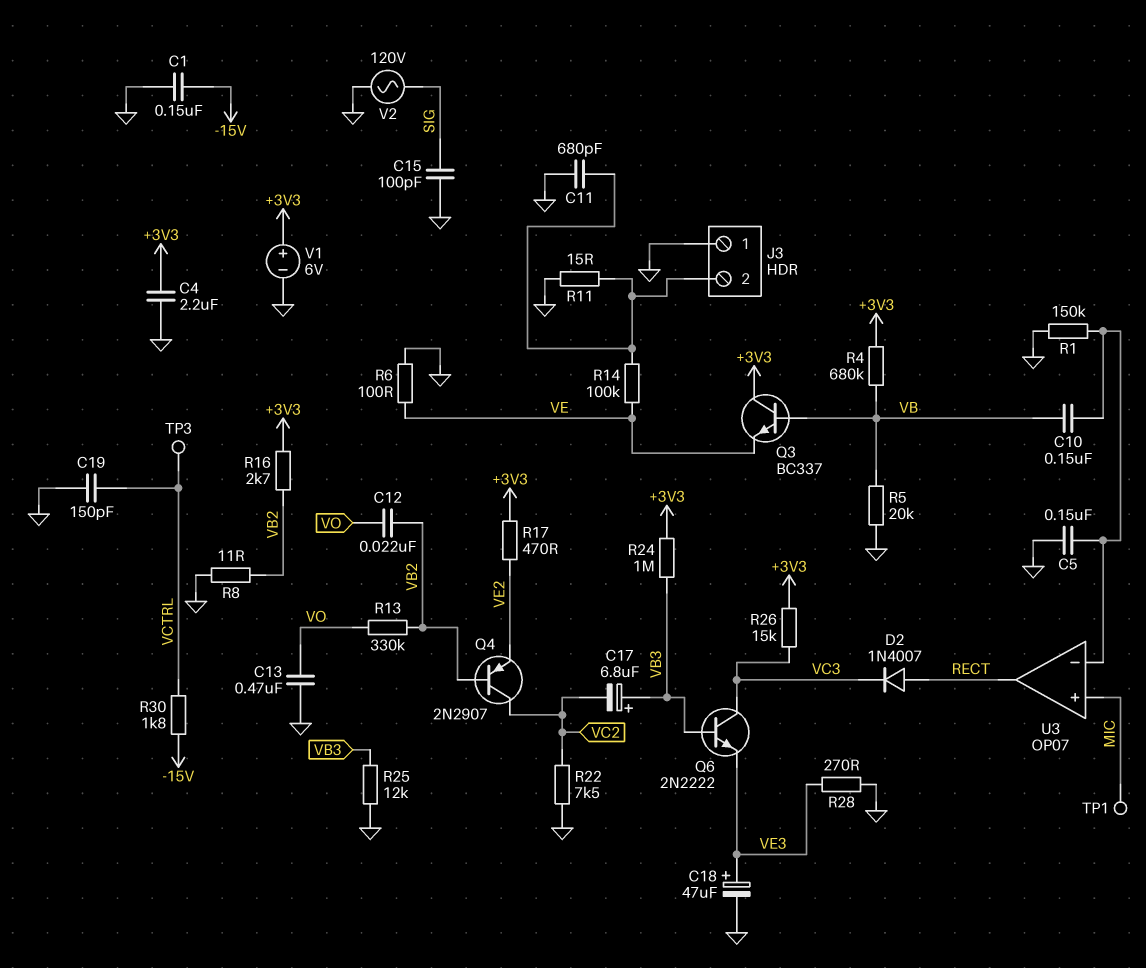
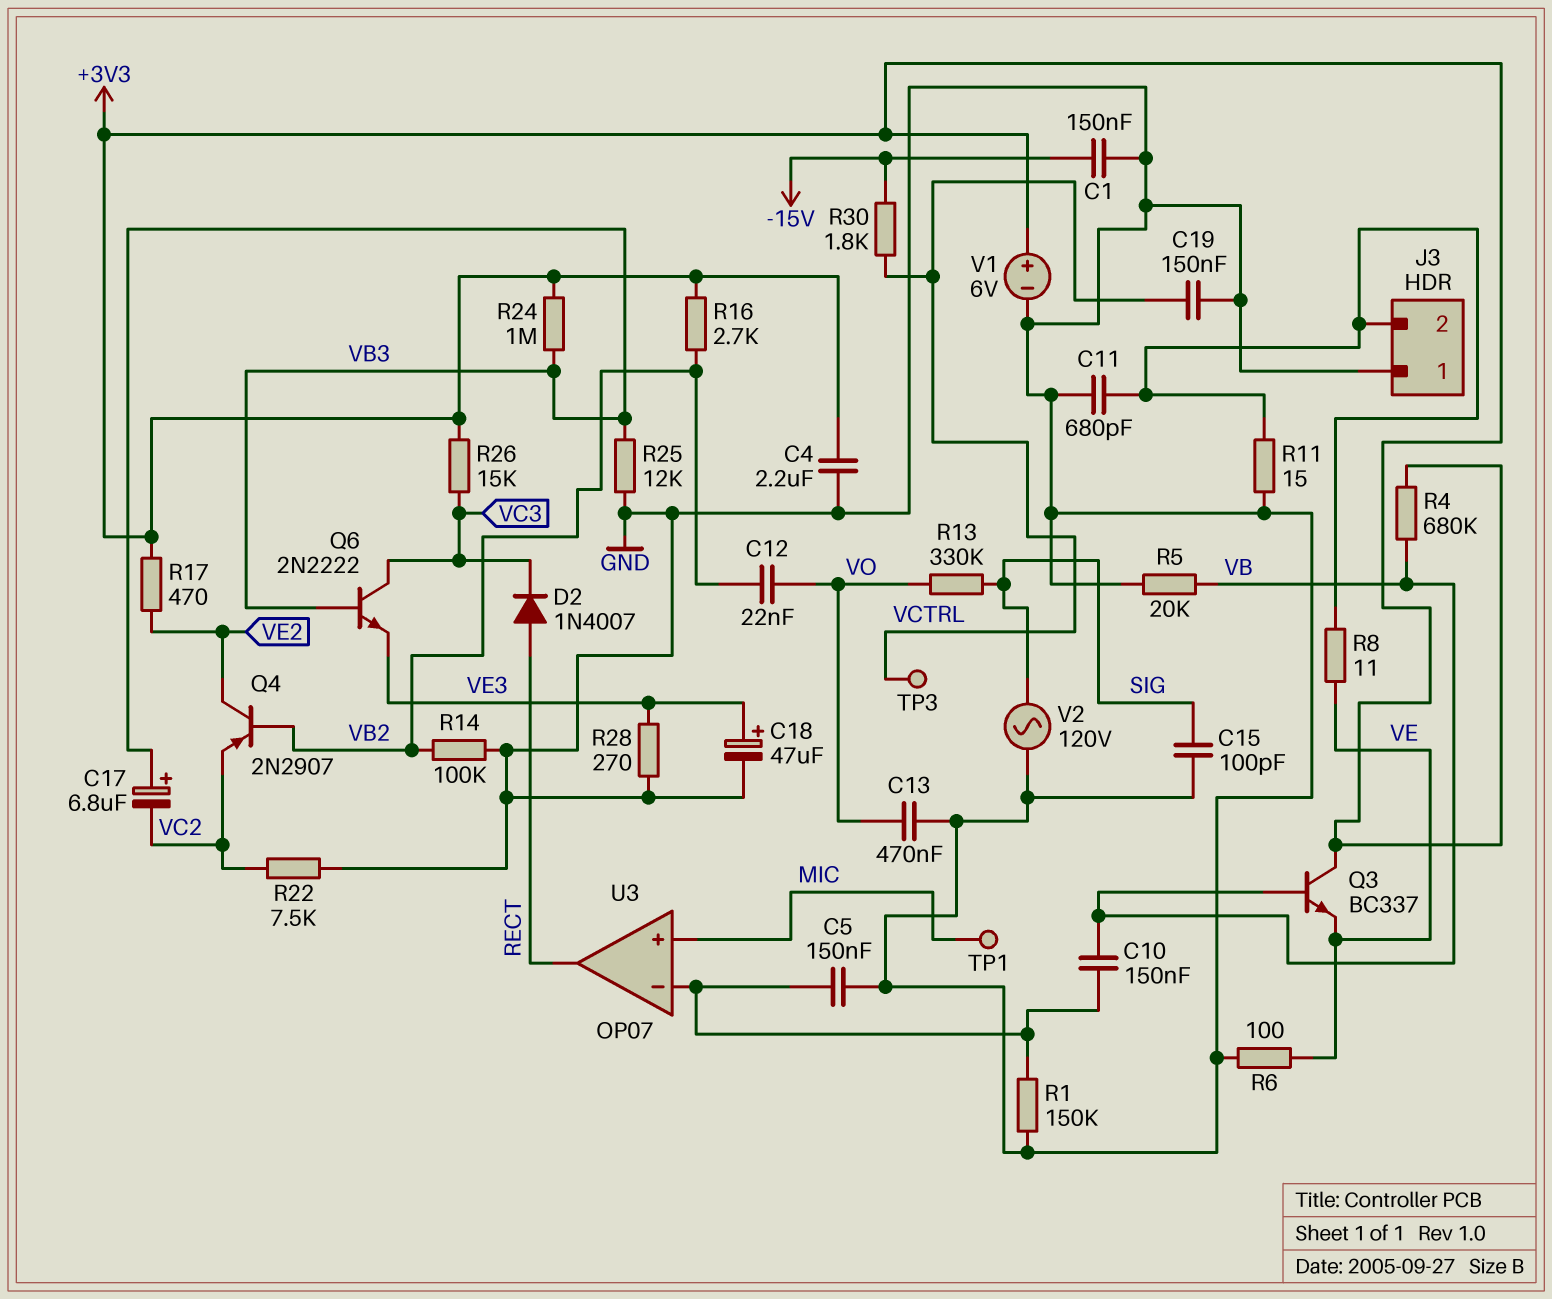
C19: 150pF (GND, VCTRL) -> 150nF (GND, VCTRL)
Q4: PNP 2N2907 (B VB2, C VC2, E VE2) -> PNP 2N2907 (B VB2, C VE2, E VC2)
R8: 11 (GND, VB2) -> 11 (J3/2, VE)
R13: 330k (VB2, VO) -> 330k (SIG, VO)
R14: 100k (J3/2, VE) -> 100k (GND, VB2)

